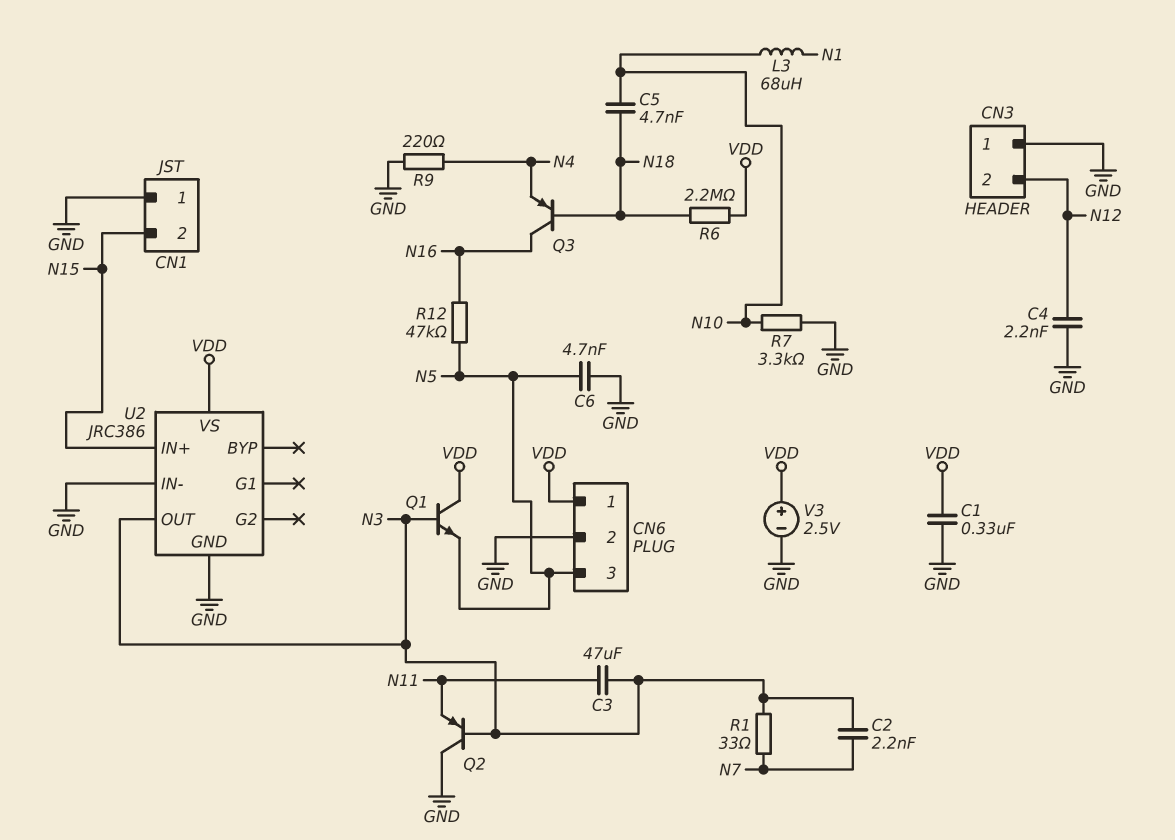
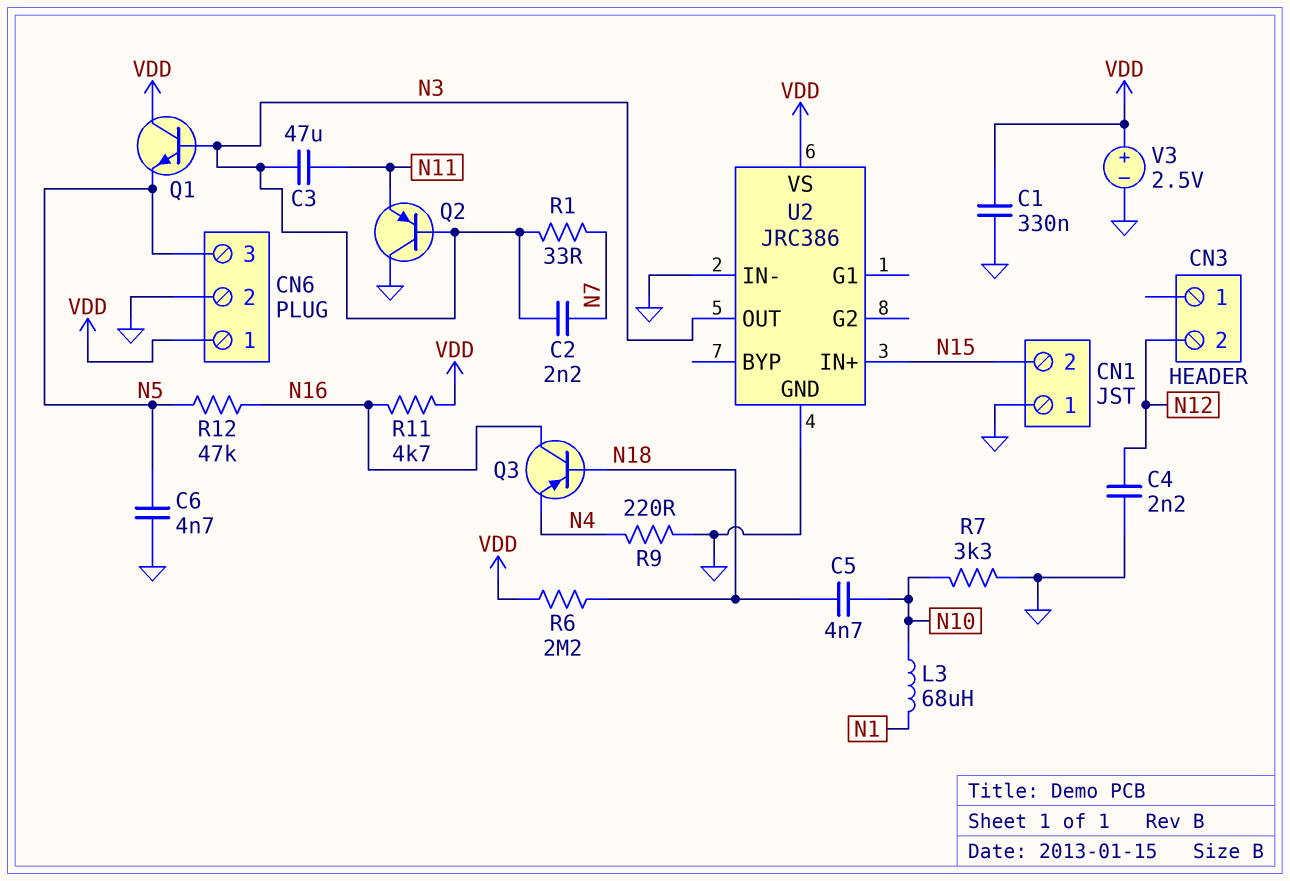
CN3 pin 1: GND -> none
R11: none -> 4.7k (N16, VDD)

